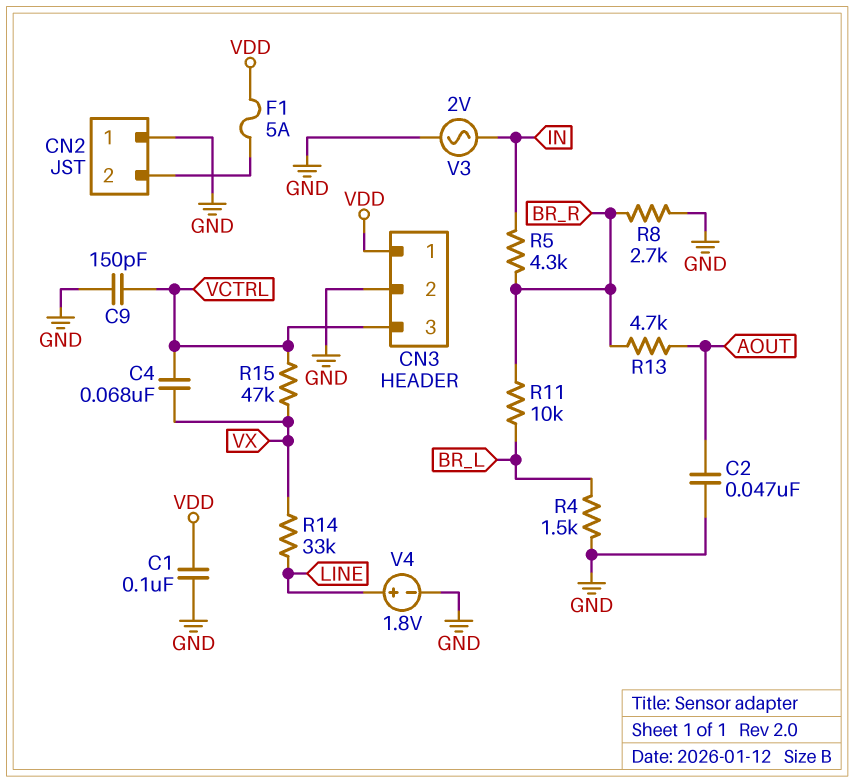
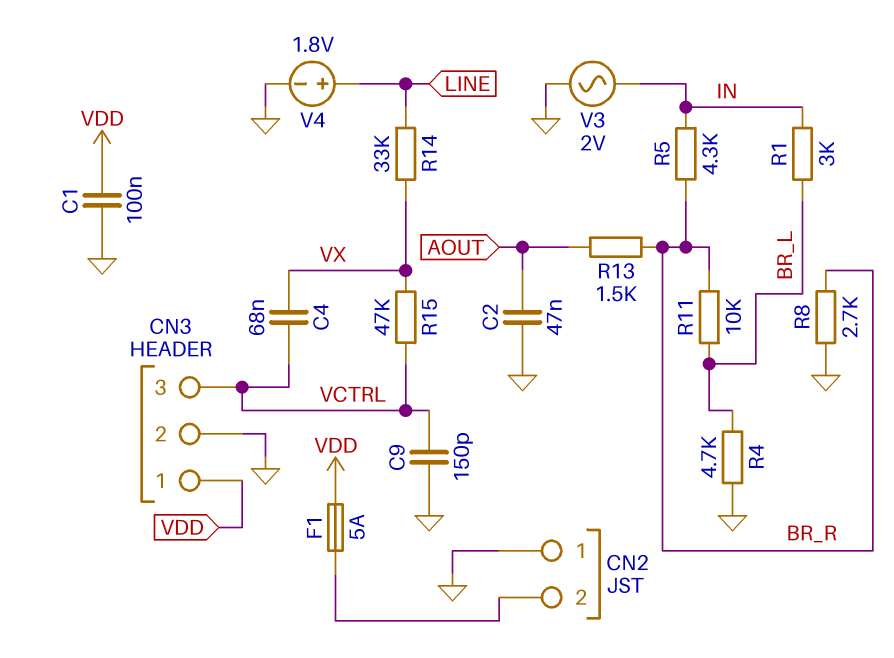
R1: none -> 3k (BR_L, IN)
R4: 1.5k (BR_L, GND) -> 4.7k (BR_L, GND)
R13: 4.7k (AOUT, BR_R) -> 1.5k (AOUT, BR_R)

